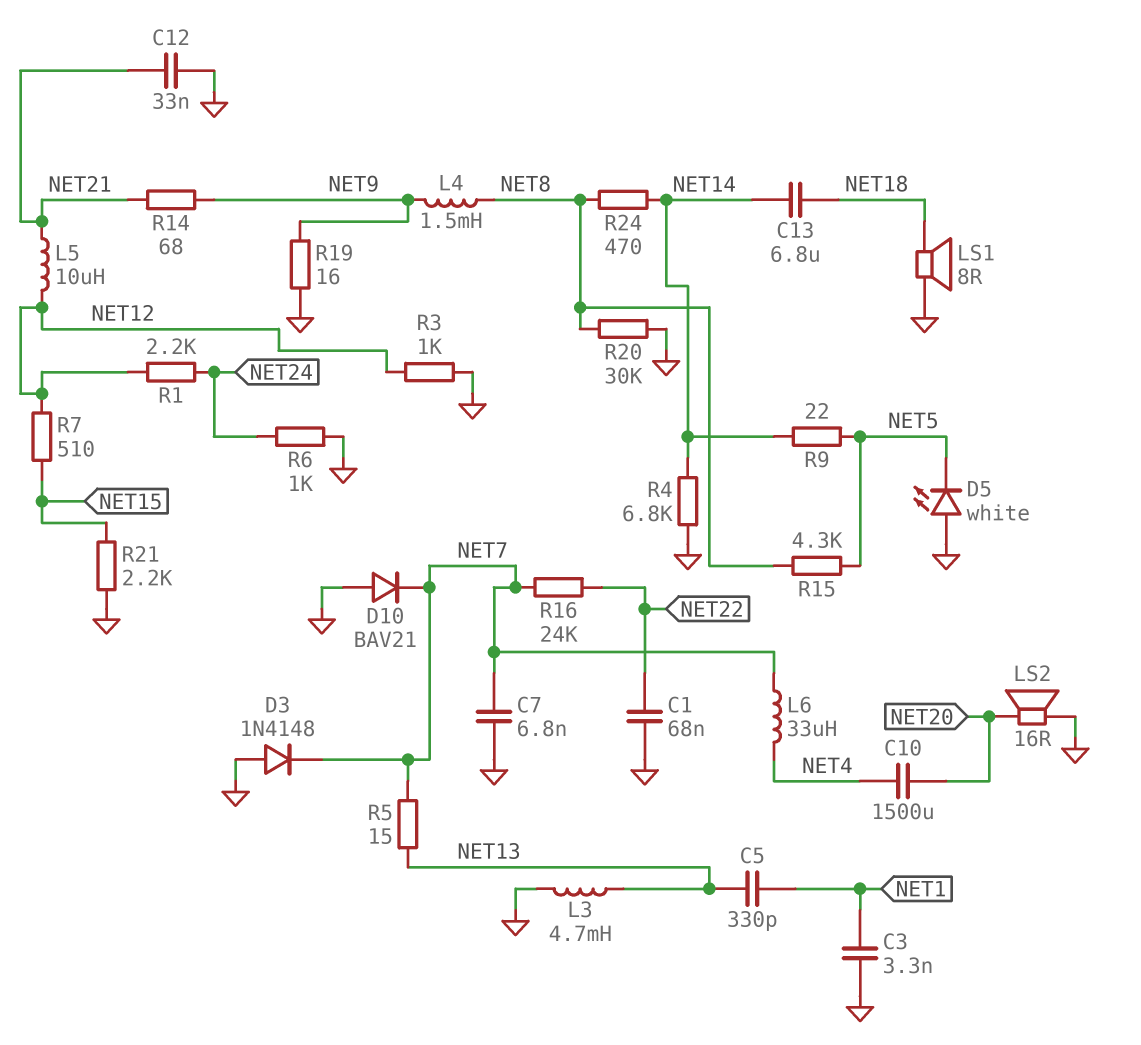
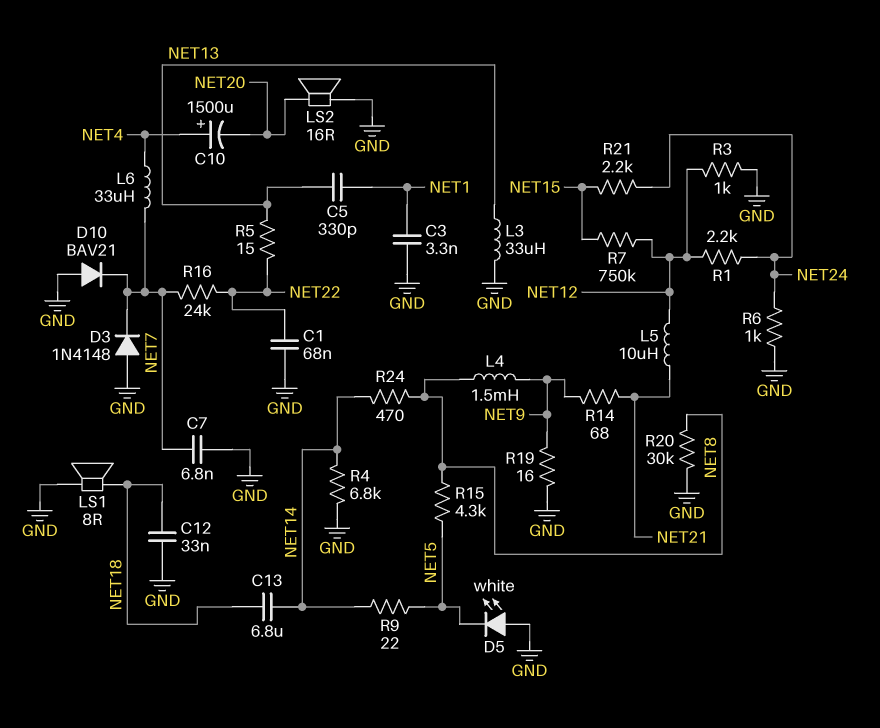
C10: 1500uF (NET4, NET20) -> 1500uF (plus NET4, minus NET20)
C12: 33nF (GND, NET21) -> 33nF (GND, NET18)
L3: 4.7mH (GND, NET13) -> 33uH (GND, NET13)
R5: 15 (NET7, NET13) -> 15 (NET13, NET22)
R7: 510 (NET12, NET15) -> 750k (NET12, NET15)
R21: 2.2k (GND, NET15) -> 2.2k (NET15, NET24)

